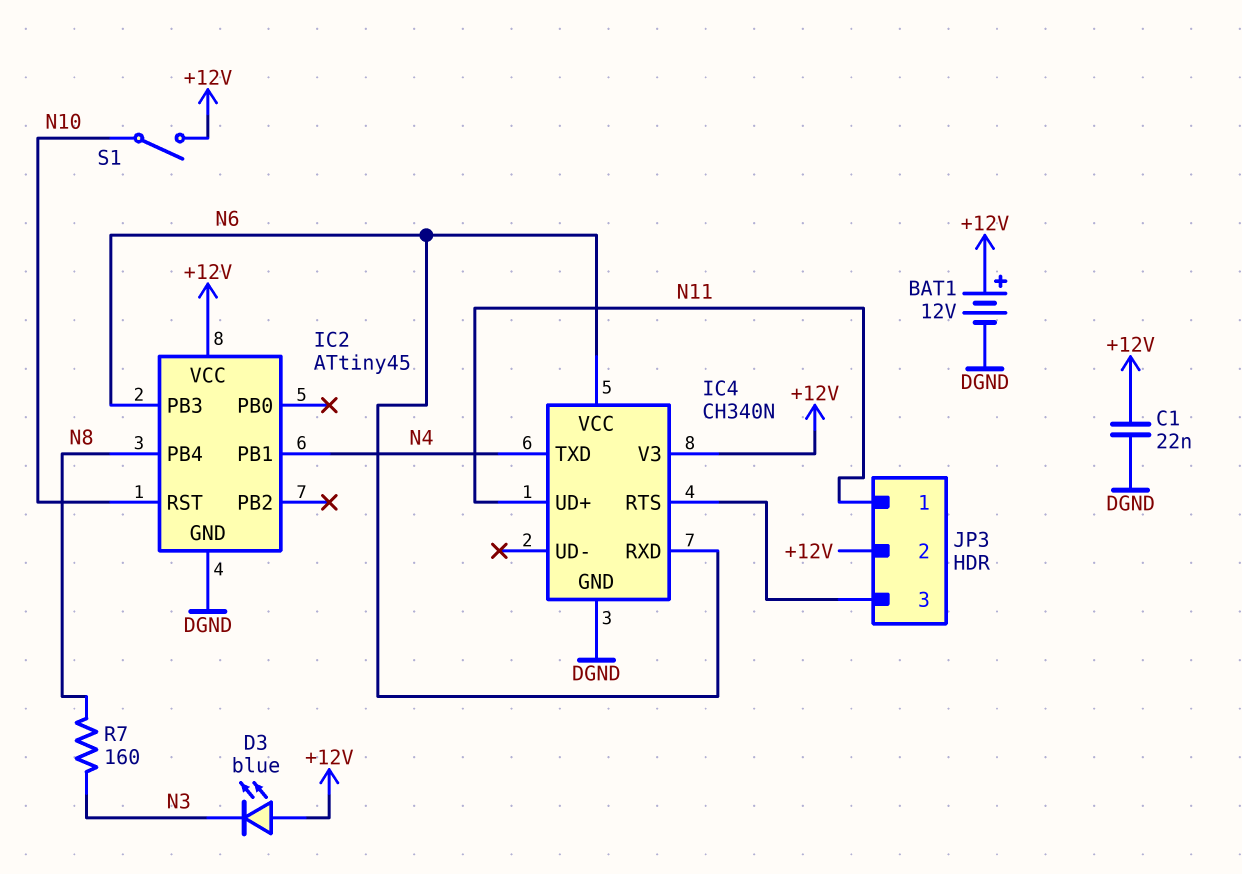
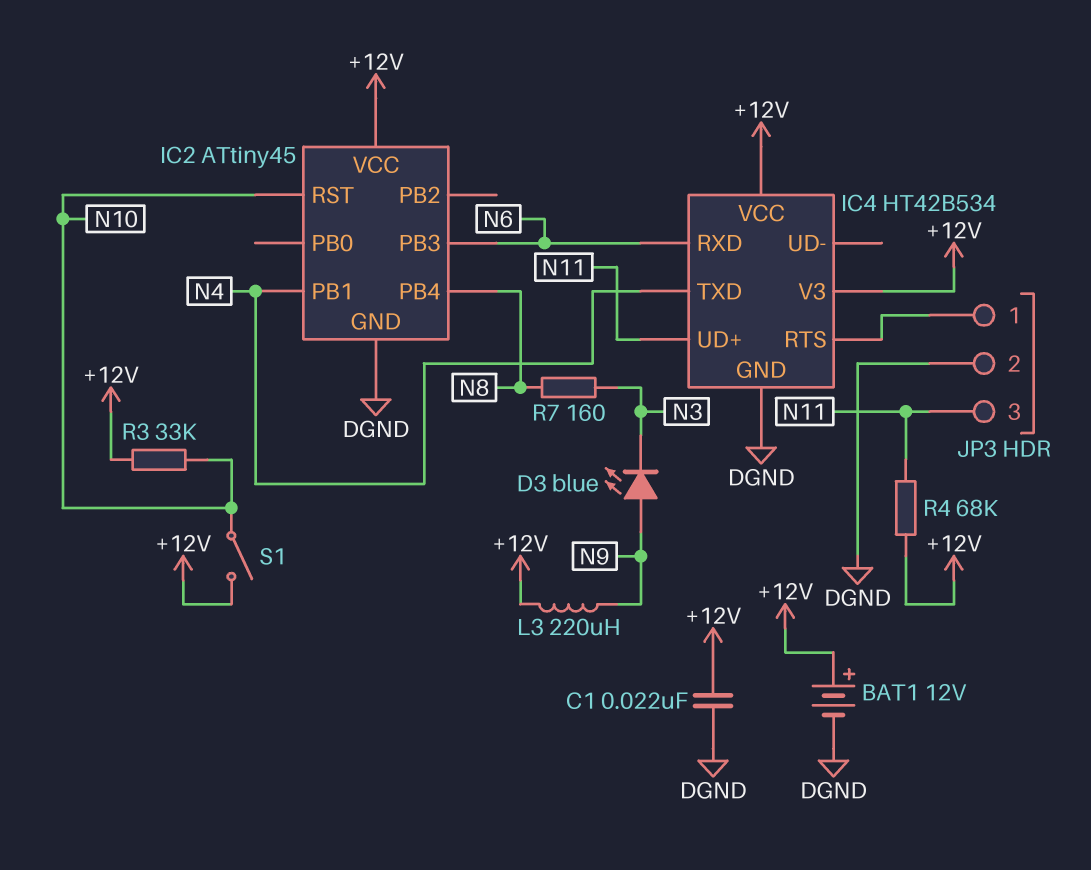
D3: LED blue (A +12V, K N3) -> LED blue (A N9, K N3)
IC4: CH340N -> HT42B534
IC4 pin VCC: N6 -> +12V
JP3 pin 1: N11 -> IC4/RTS
JP3 pin 2: +12V -> DGND
JP3 pin 3: IC4/RTS -> N11
L3: none -> 220uH (+12V, N9)
R3: none -> 33k (+12V, N10)
R4: none -> 68k (+12V, N11)

